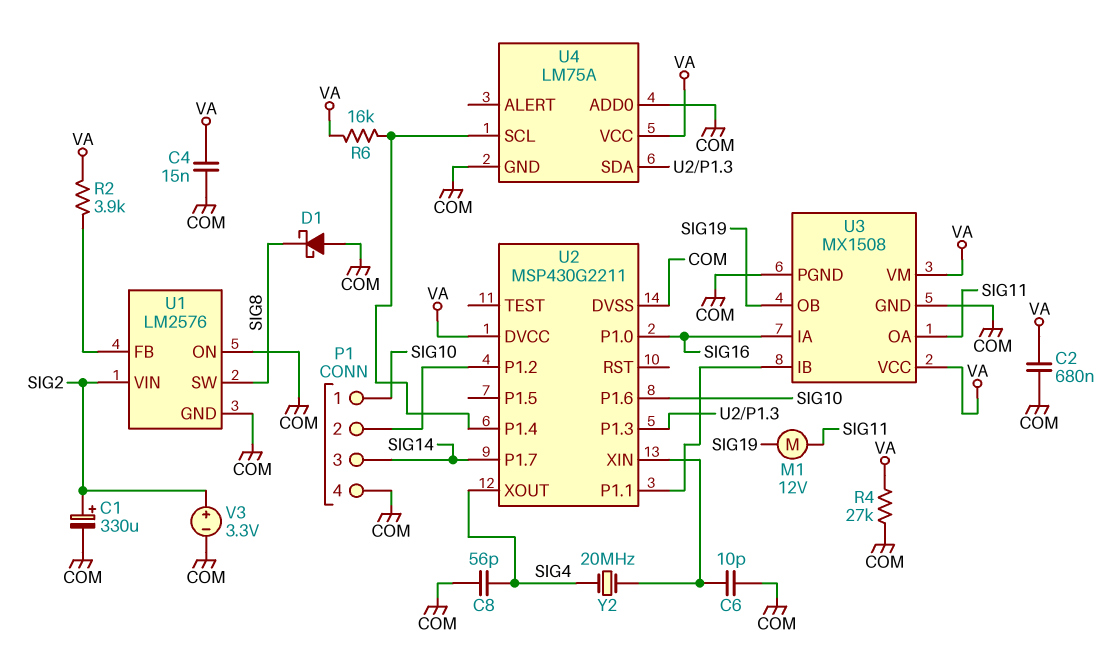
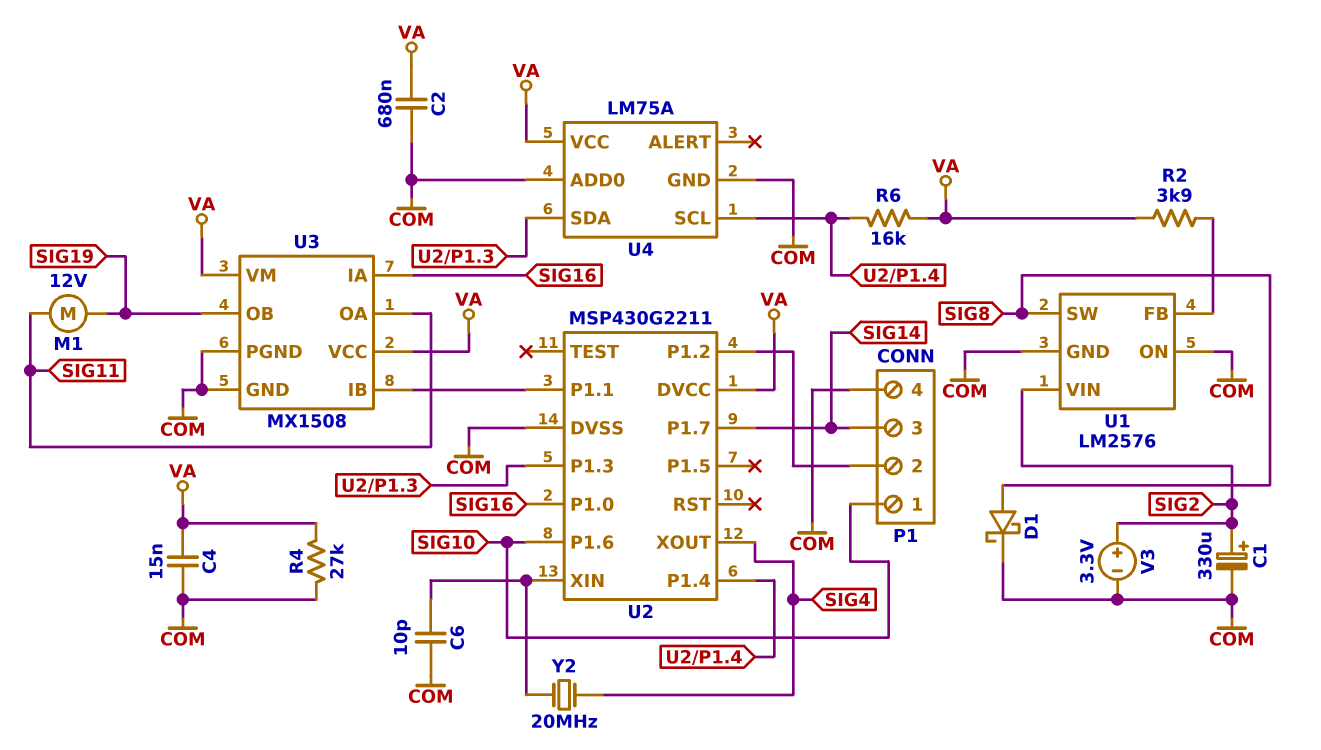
C8: 56pF (COM, SIG4) -> none
D1: schottky (A COM, K SIG8) -> schottky (A SIG8, K COM)

